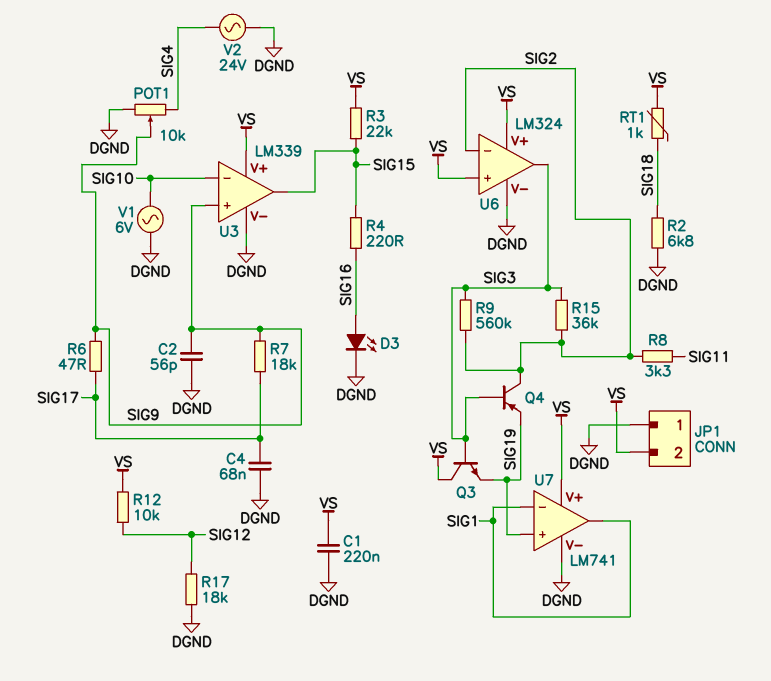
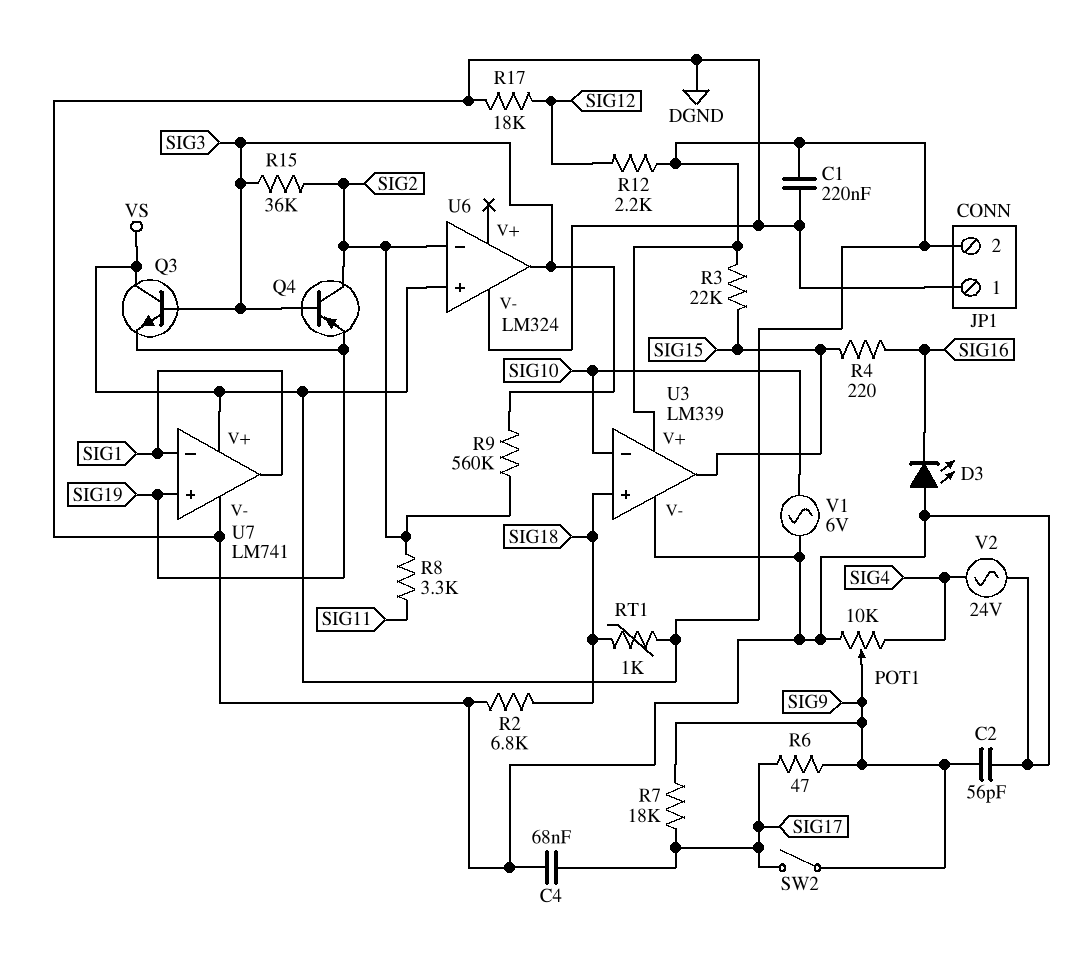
D3: LED (A SIG16, K DGND) -> LED (A DGND, K SIG16)
R12: 10k (SIG12, VS) -> 2.2k (SIG12, VS)
SW2: none -> switch (SIG9, SIG17)
U3 pin in+: SIG9 -> SIG18
U6 pin V+: VS -> none

